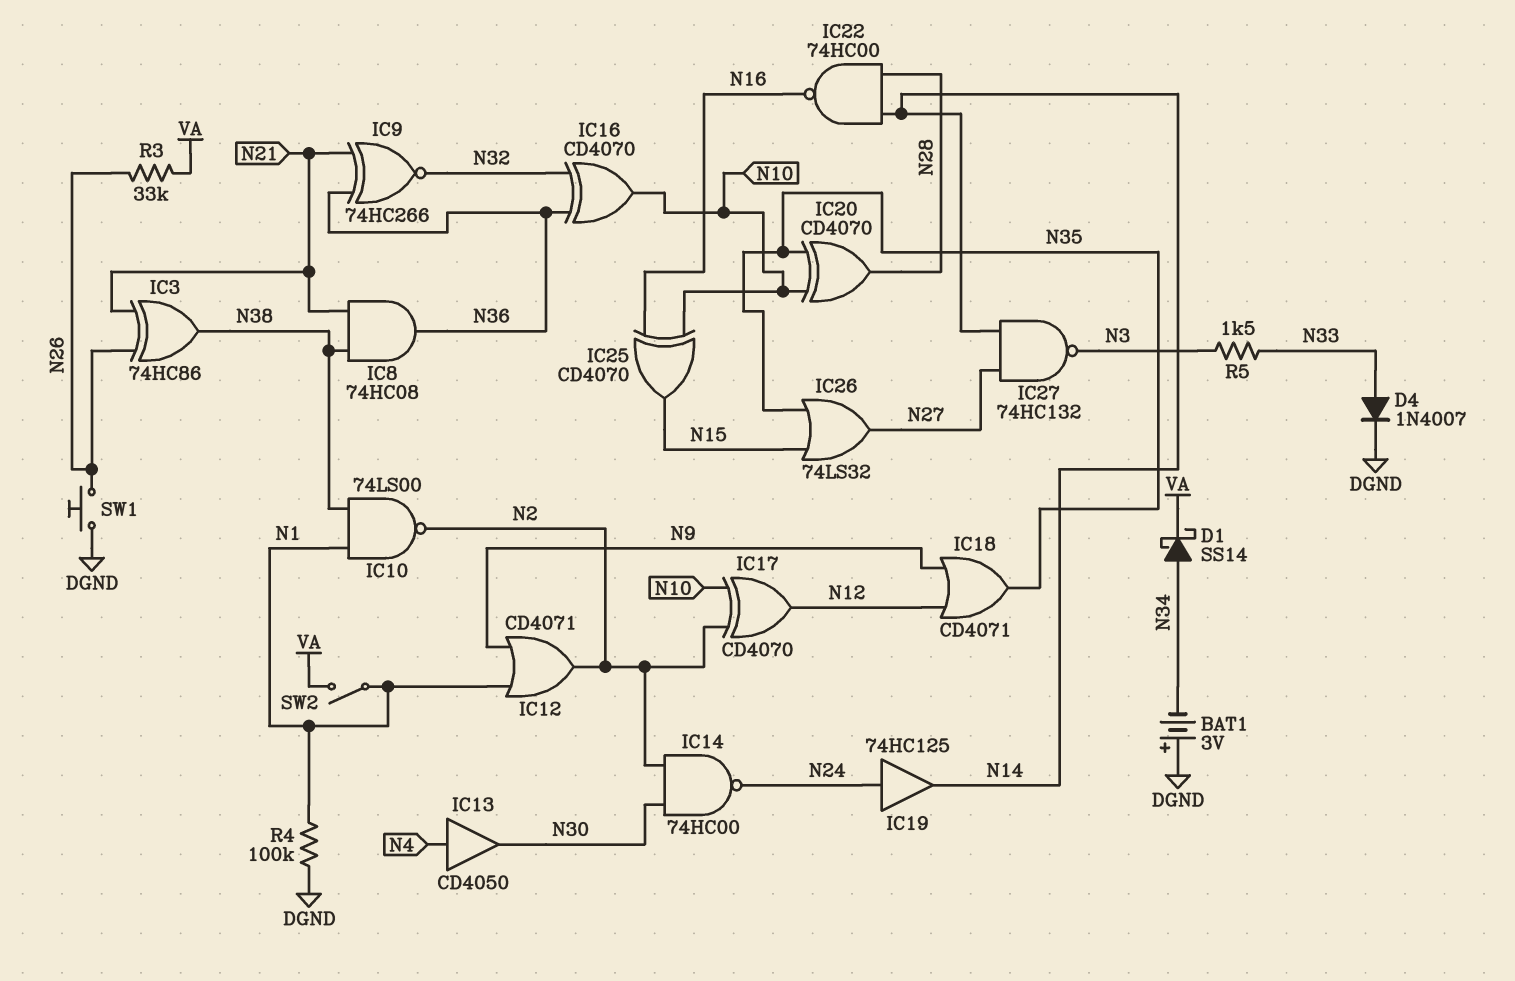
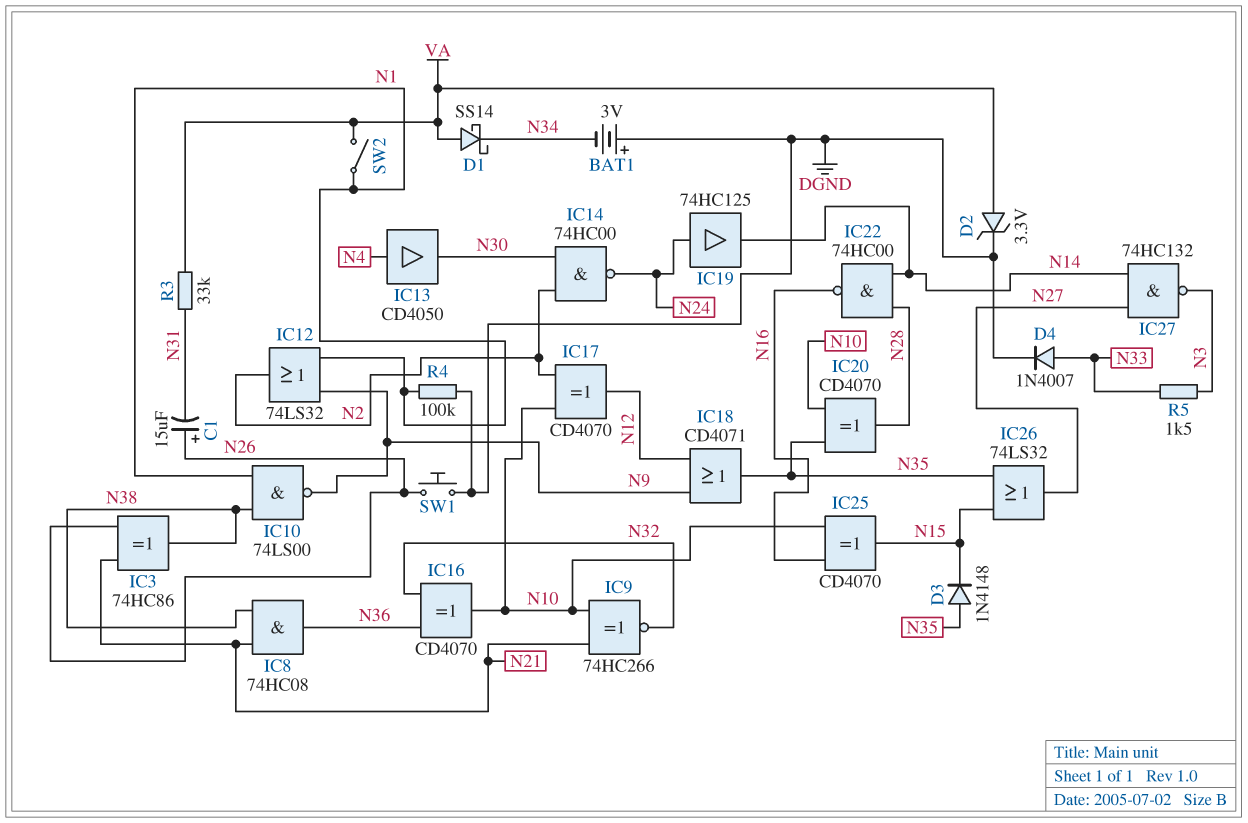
C1: none -> 15uF (plus N26, minus N31)
D1: schottky SS14 (A N34, K VA) -> schottky SS14 (A VA, K N34)
D2: none -> zener 3.3V (A VA, K DGND)
D3: none -> diode 1N4148 (A N35, K N15)
IC9: XNOR 74HC266 (in N21, in N36, out N32) -> XNOR 74HC266 (in N10, in N21, out N32)
IC10: NAND 74LS00 (in N1, in N38, out N2) -> NAND 74LS00 (in N1, in N38, out N9)
IC12: OR CD4071 (in N1, in N9, out N2) -> OR 74LS32 (in N1, in N9, out N2)
R3: 33k (N26, VA) -> 33k (N31, VA)

